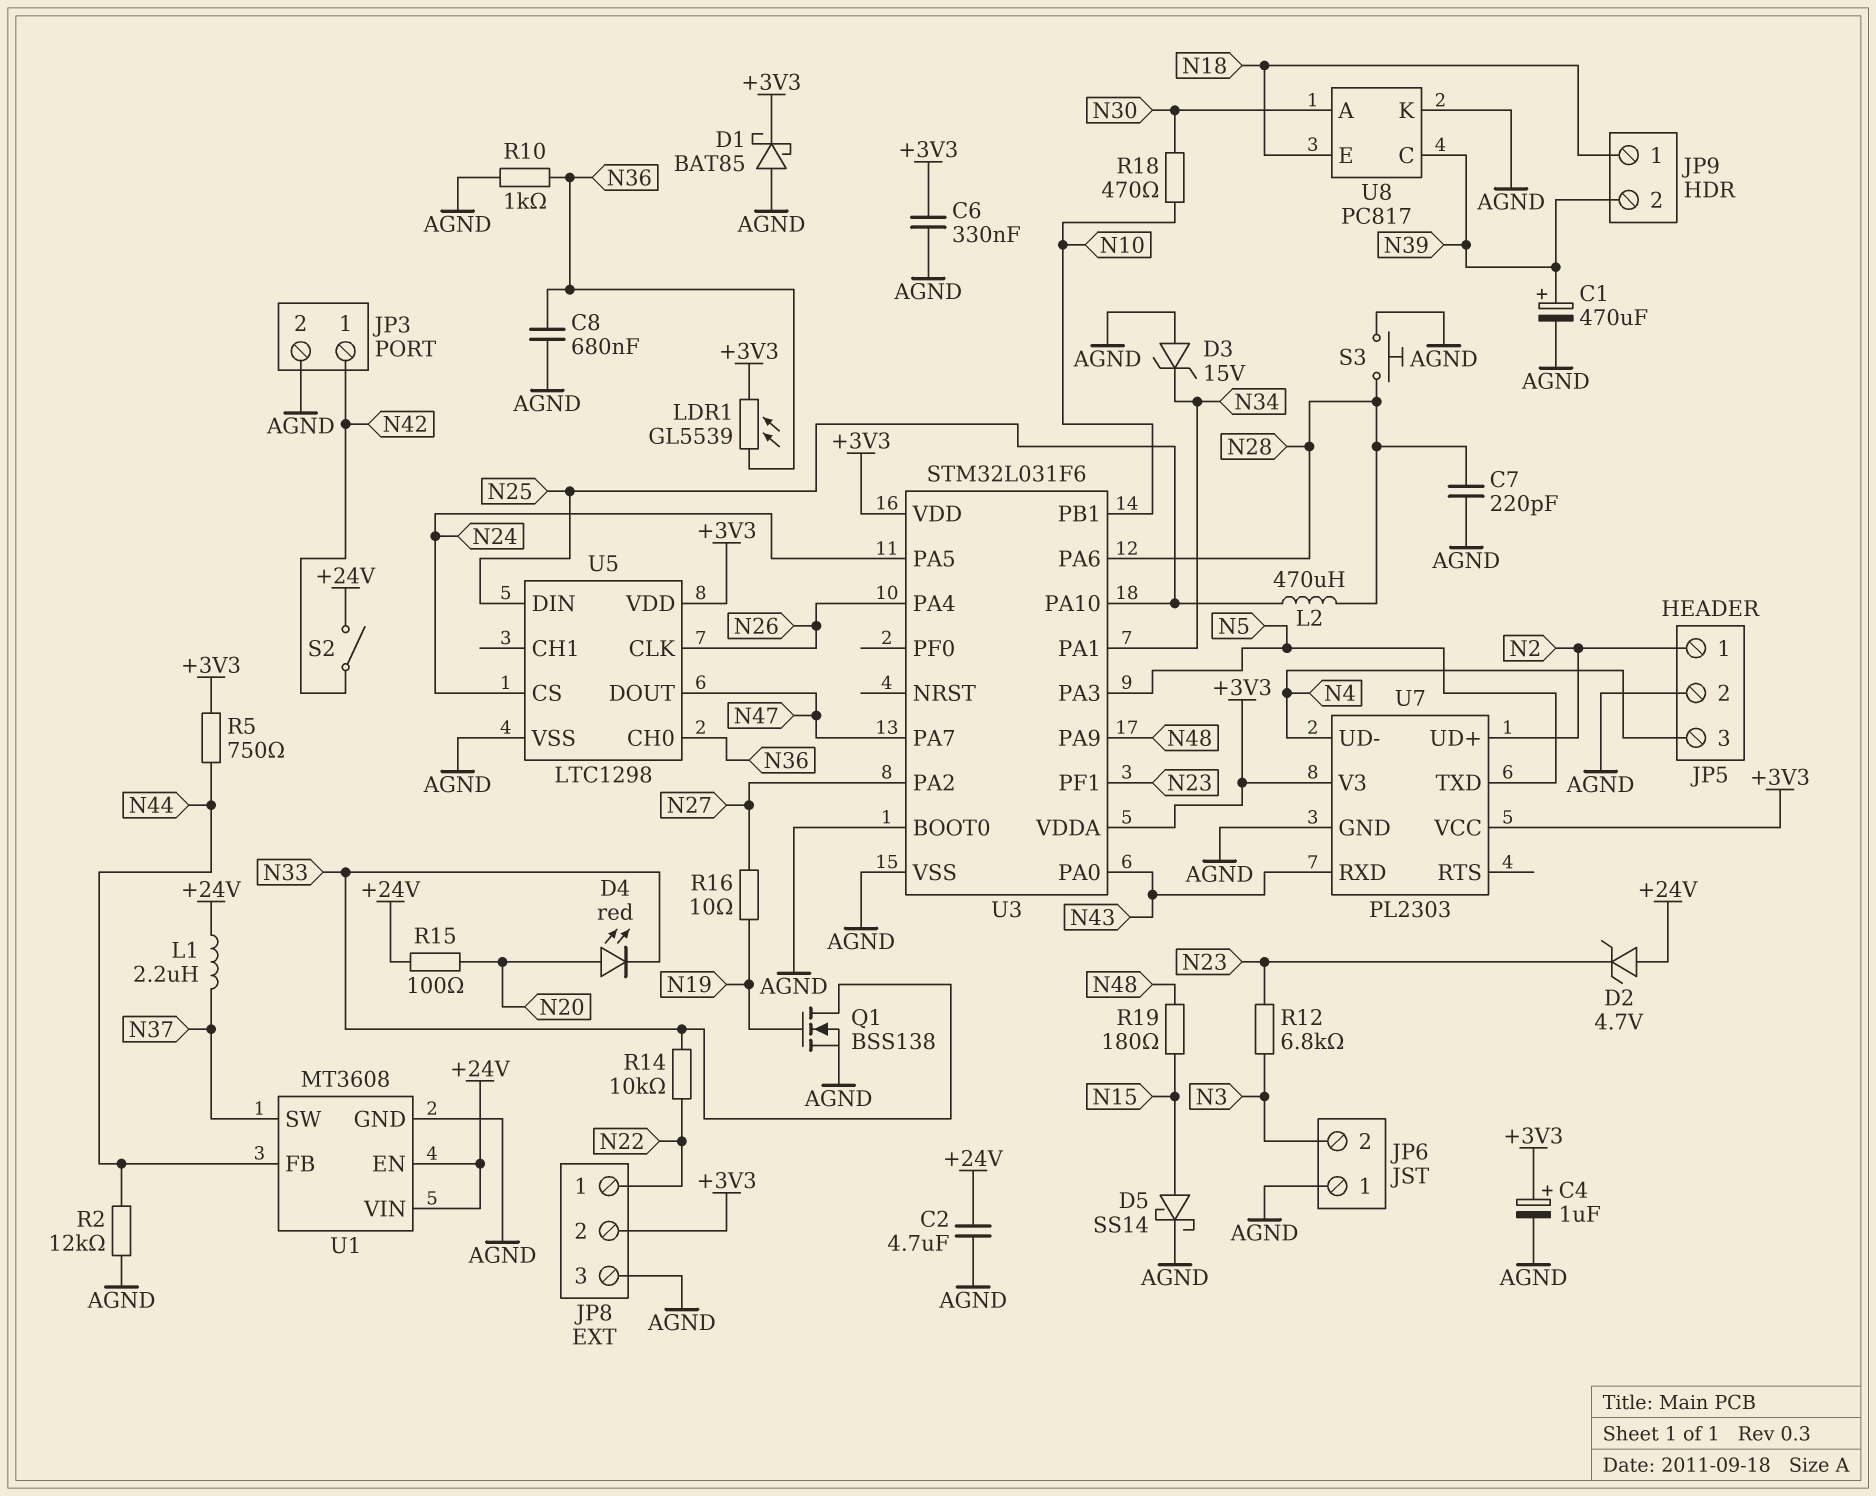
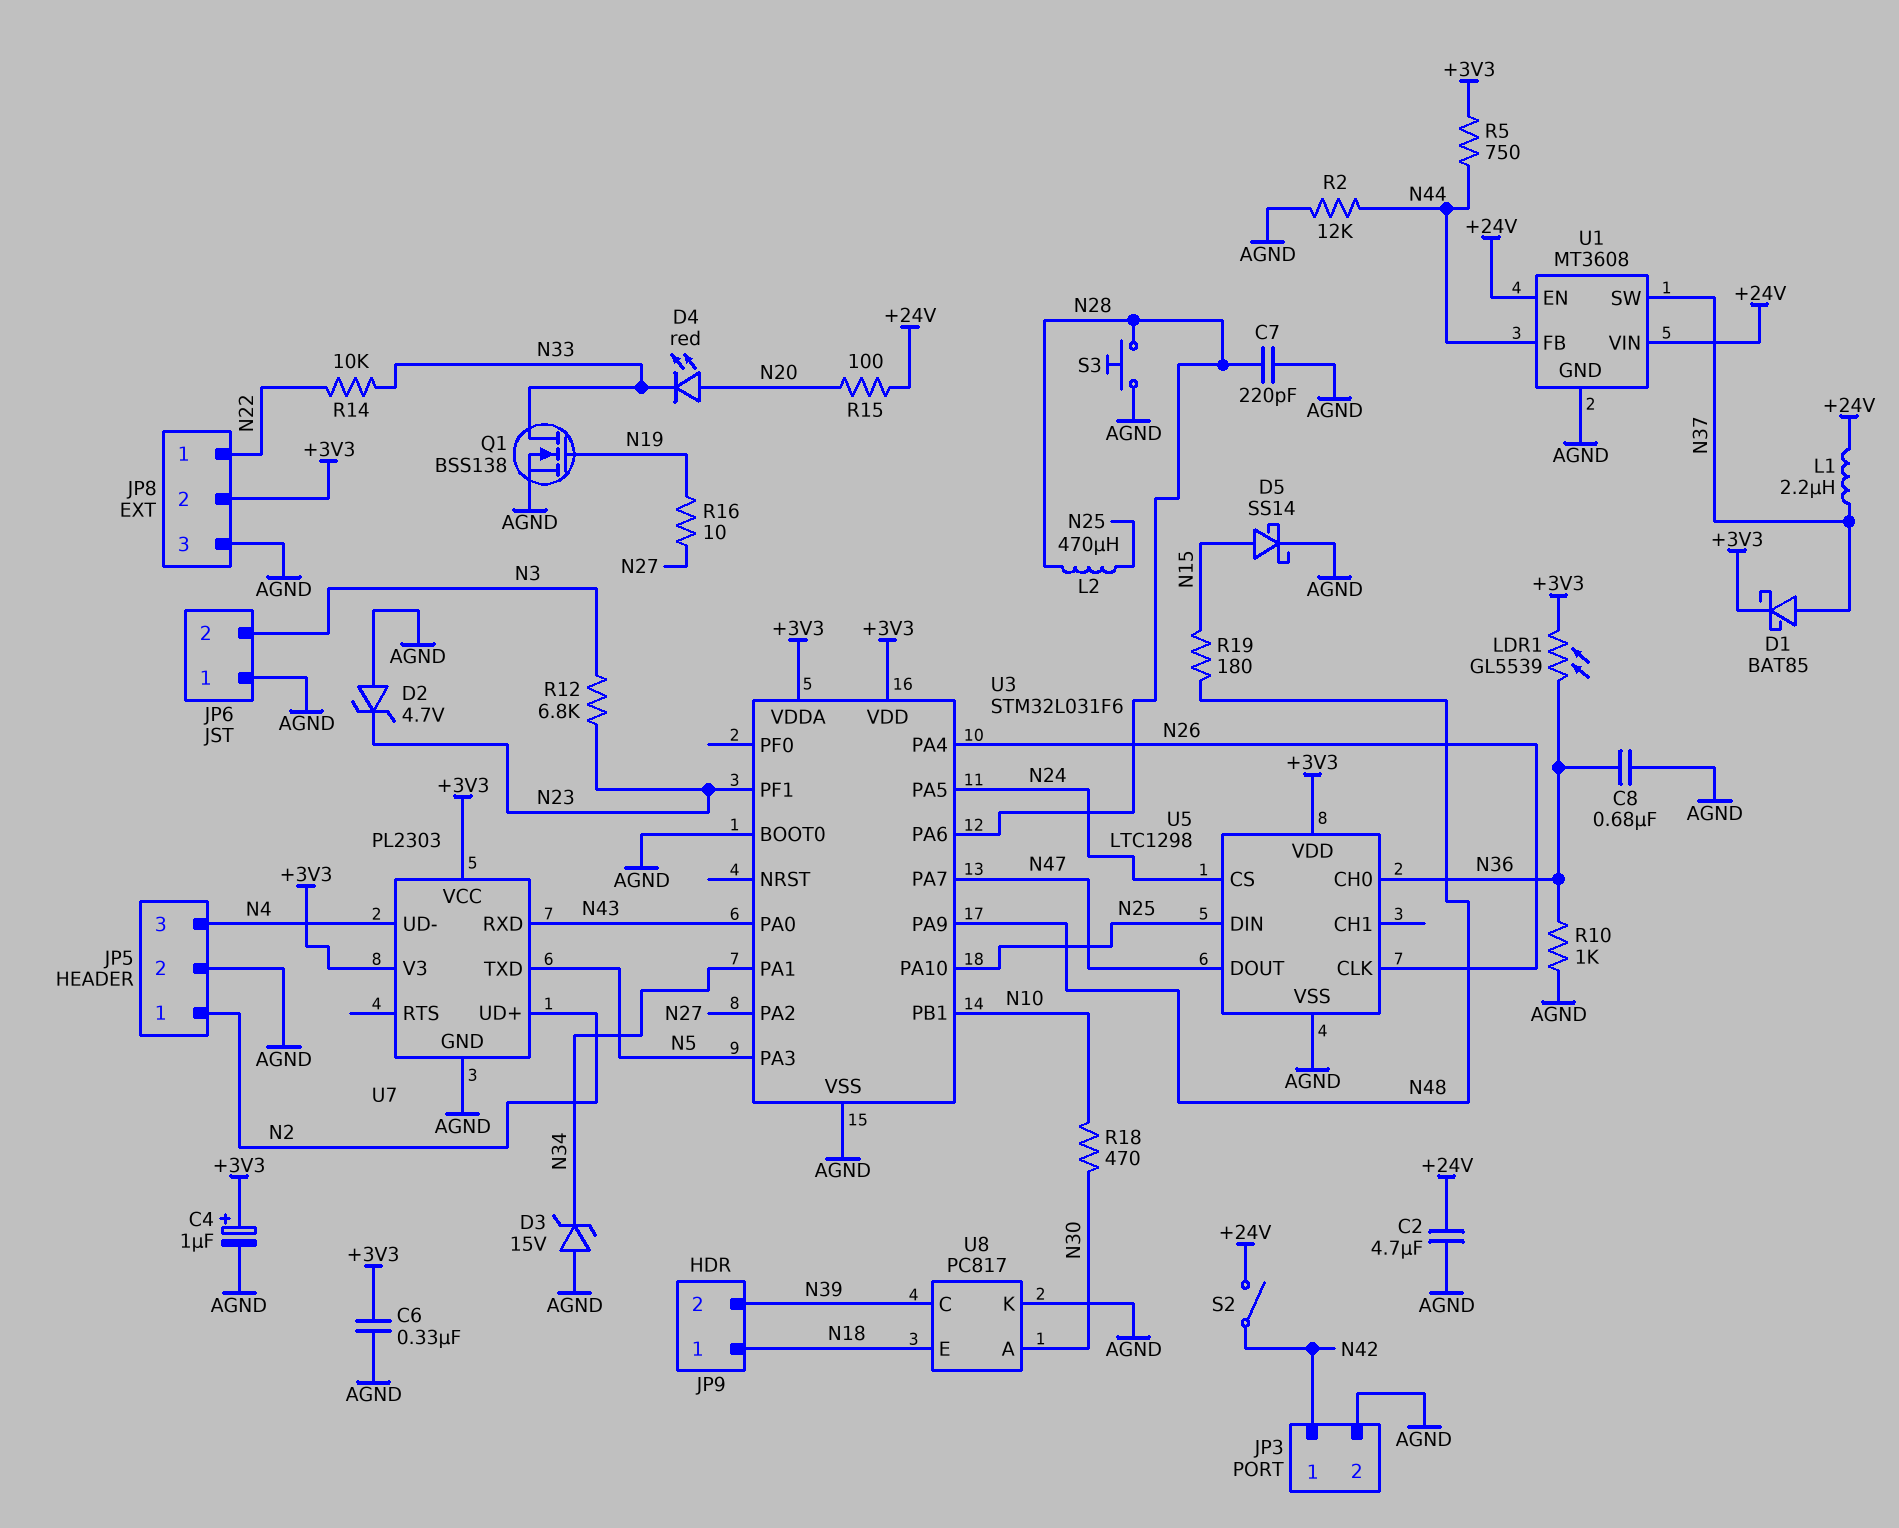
C1: 470uF (plus N39, minus AGND) -> none
D1: schottky BAT85 (A AGND, K +3V3) -> schottky BAT85 (A N37, K +3V3)
D2: zener 4.7V (A +24V, K N23) -> zener 4.7V (A AGND, K N23)

